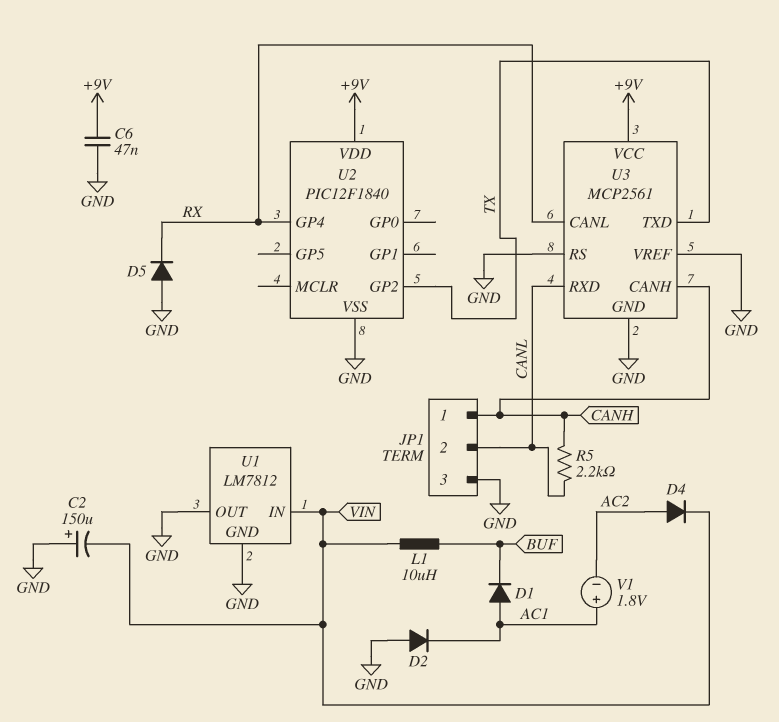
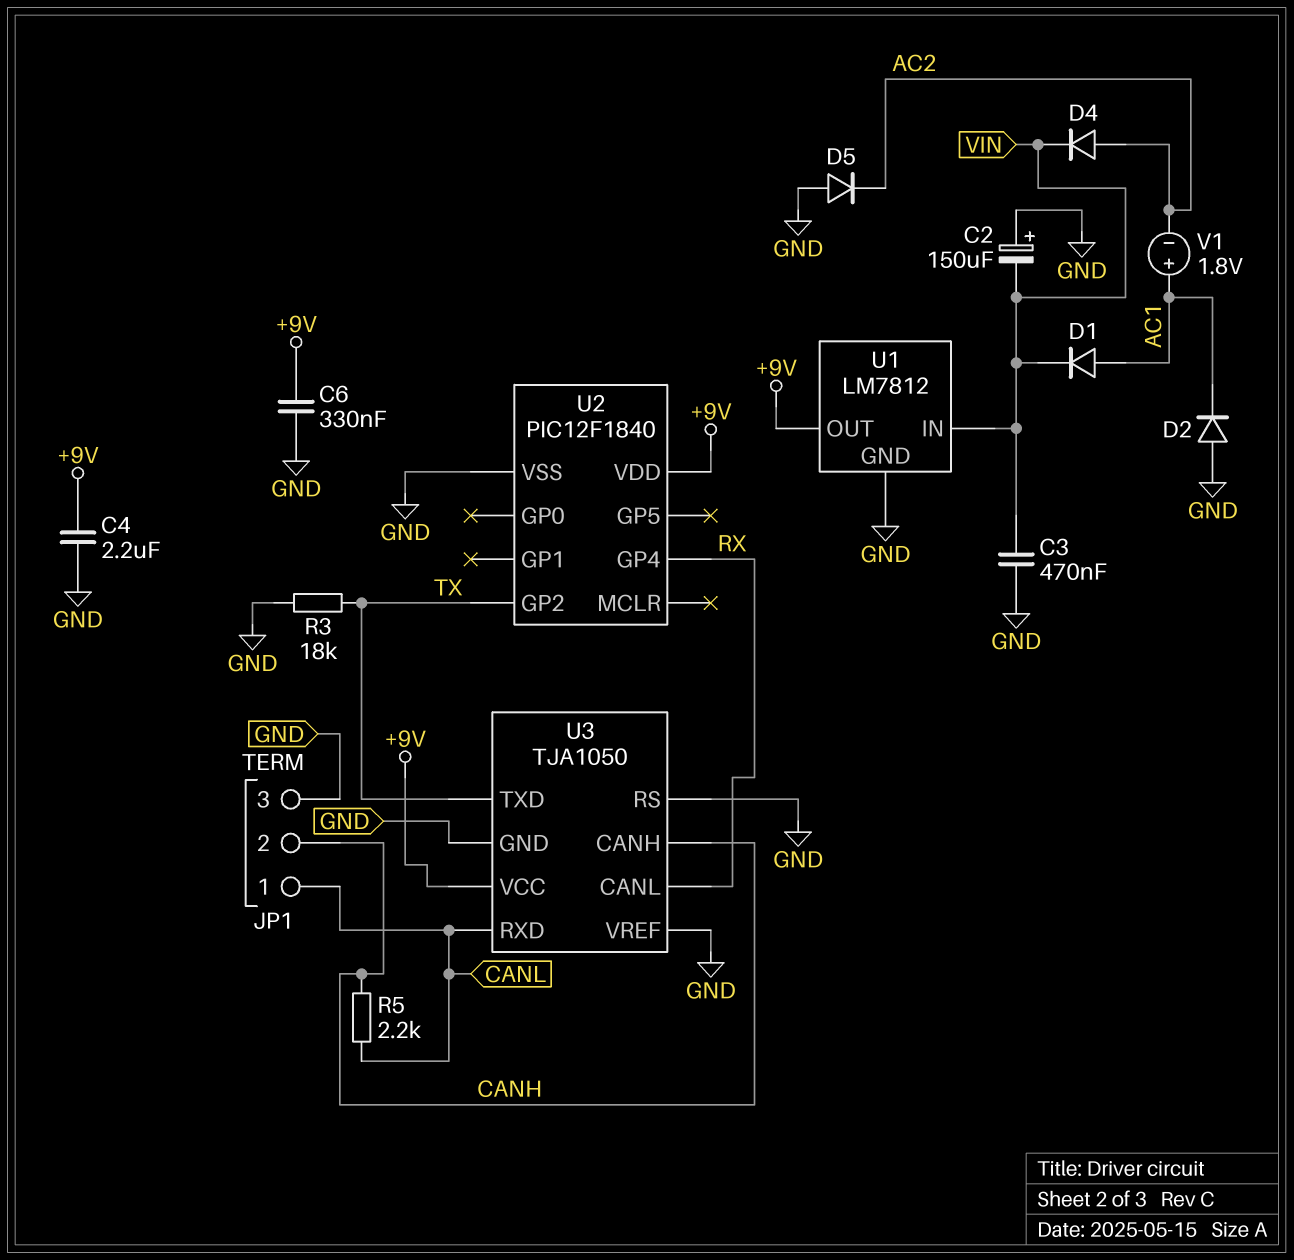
C3: none -> 470nF (GND, VIN)
C4: none -> 2.2uF (+9V, GND)
C6: 47nF (+9V, GND) -> 330nF (+9V, GND)
D1: diode (A AC1, K BUF) -> diode (A AC1, K VIN)
D5: diode (A GND, K RX) -> diode (A GND, K AC2)
JP1 pin 1: CANH -> CANL
JP1 pin 2: CANL -> CANH
L1: 10uH (BUF, VIN) -> none
R3: none -> 18k (GND, TX)
U1 pin OUT: GND -> +9V
U3: MCP2561 -> TJA1050

